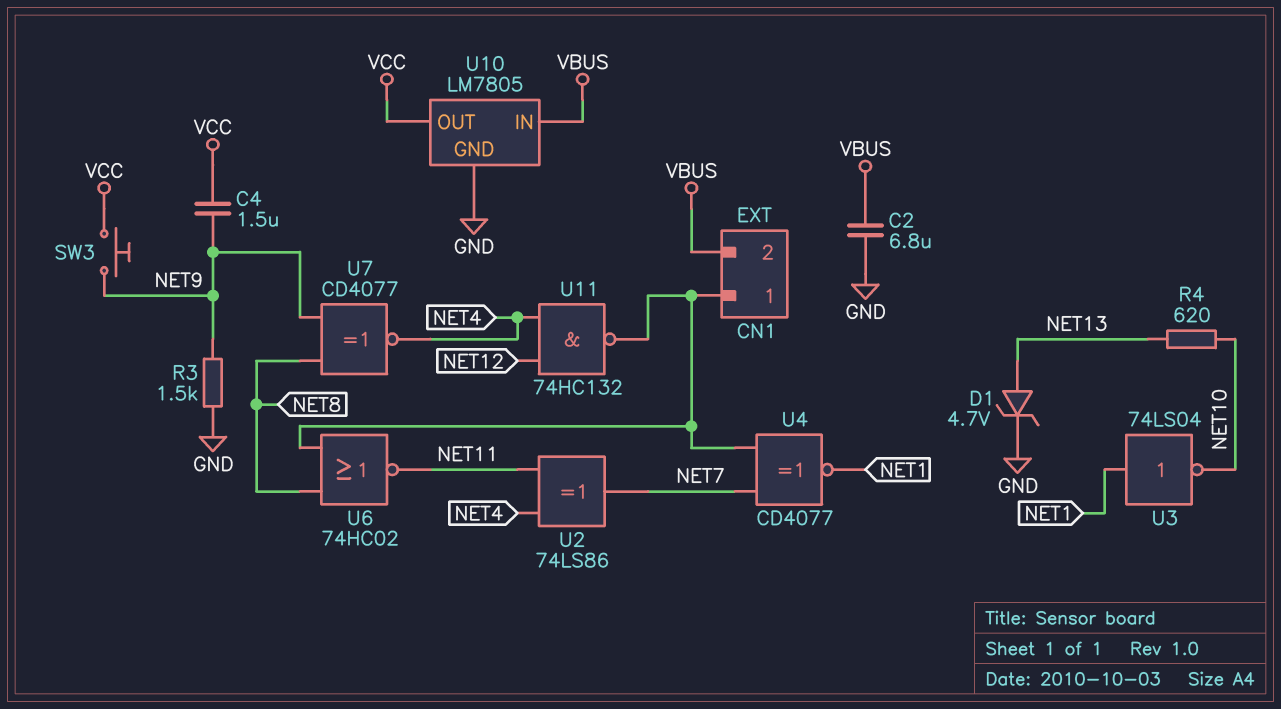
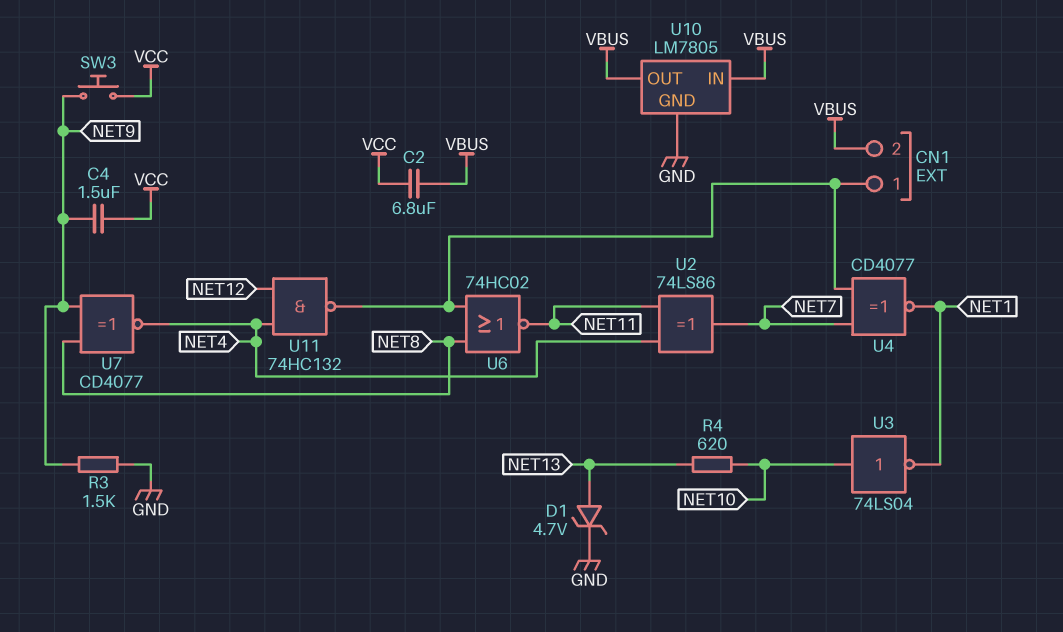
C2: 6.8uF (GND, VBUS) -> 6.8uF (VBUS, VCC)
U3: NOT 74LS04 (in NET1, out NET10) -> NOT 74LS04 (in NET10, out NET1)
U10 pin OUT: VCC -> VBUS

